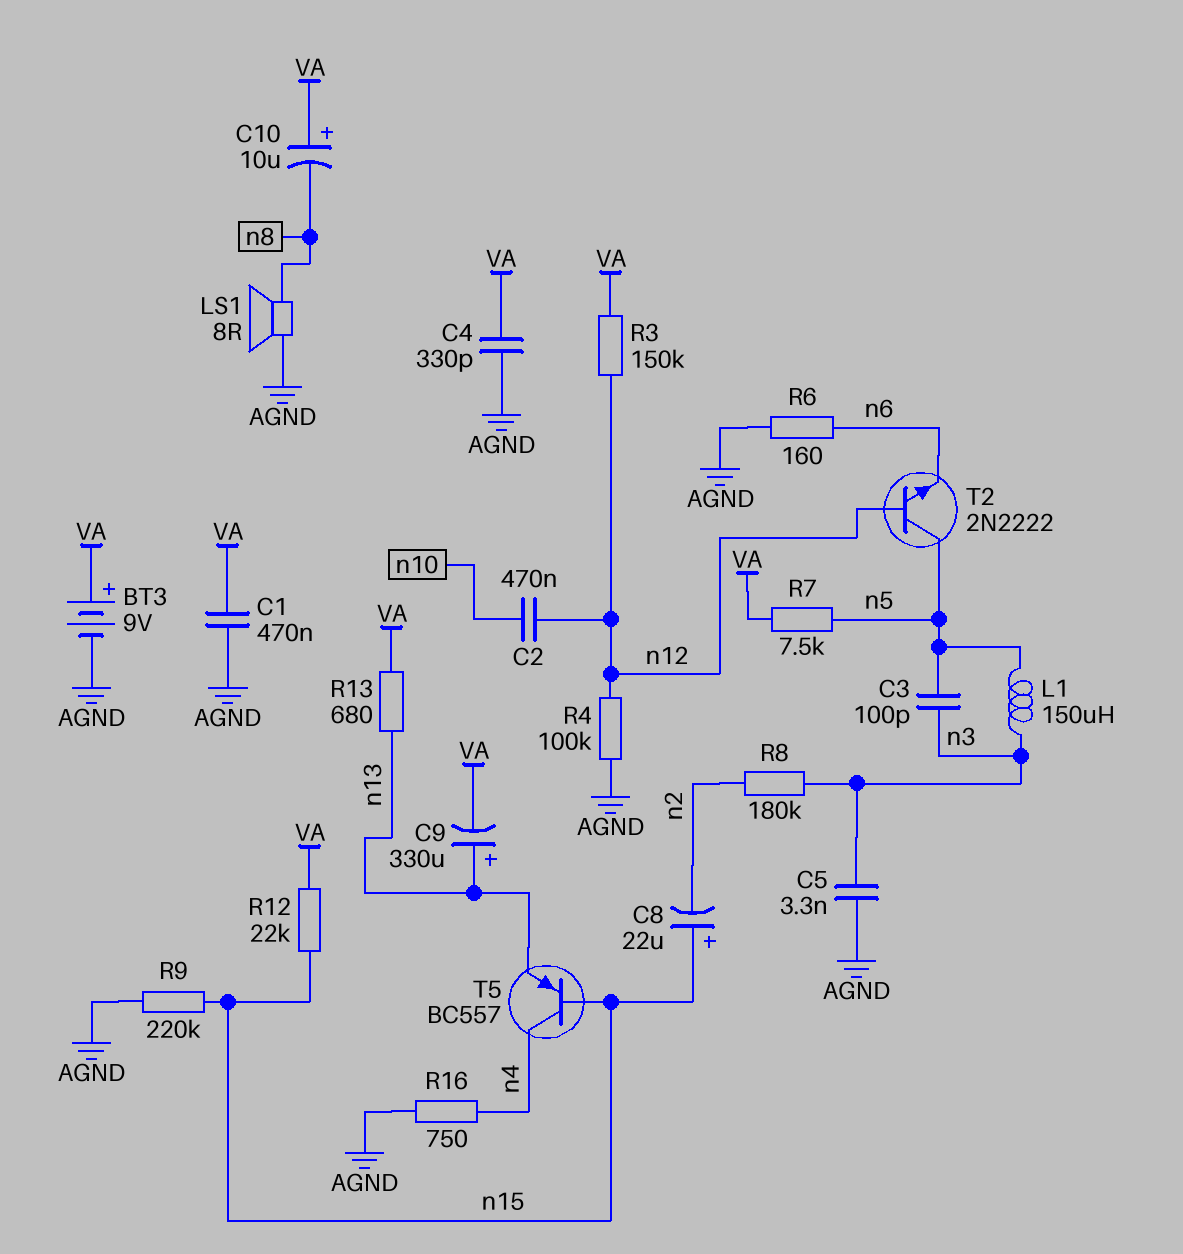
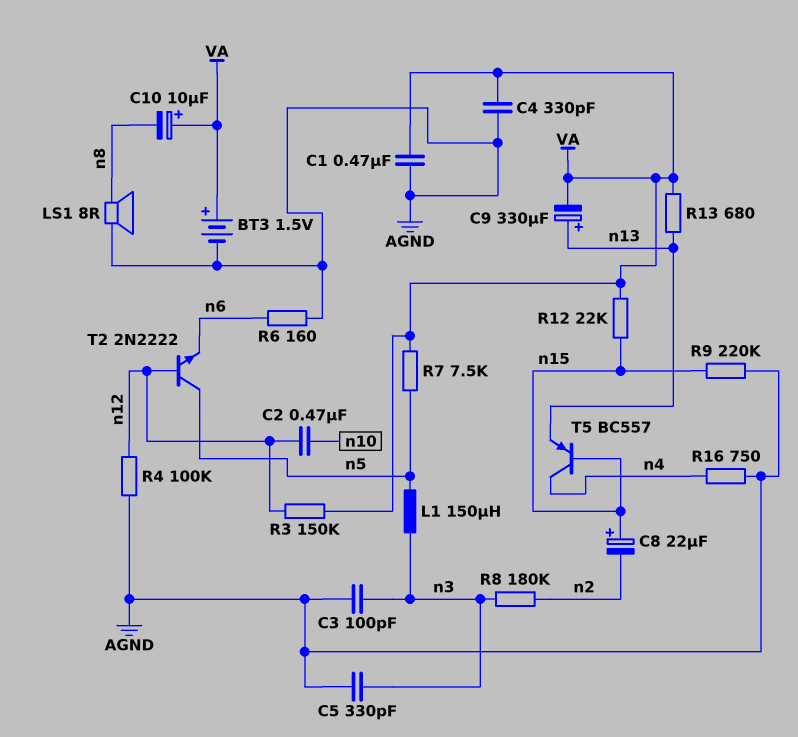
BT3: 9V (plus VA, minus AGND) -> 1.5V (plus VA, minus AGND)
C3: 100pF (n3, n5) -> 100pF (AGND, n3)
C5: 3.3nF (AGND, n3) -> 330pF (AGND, n3)

